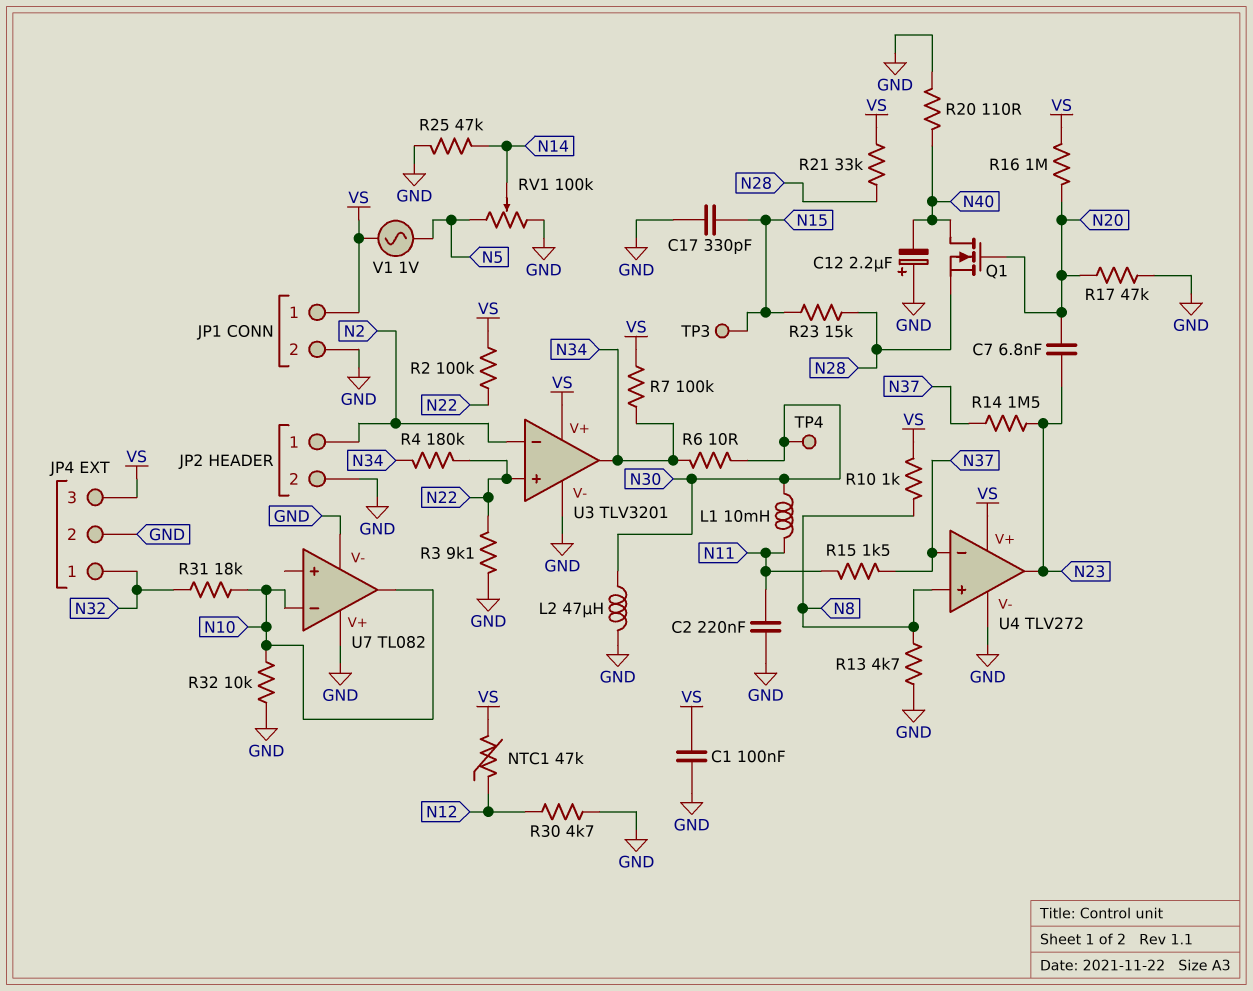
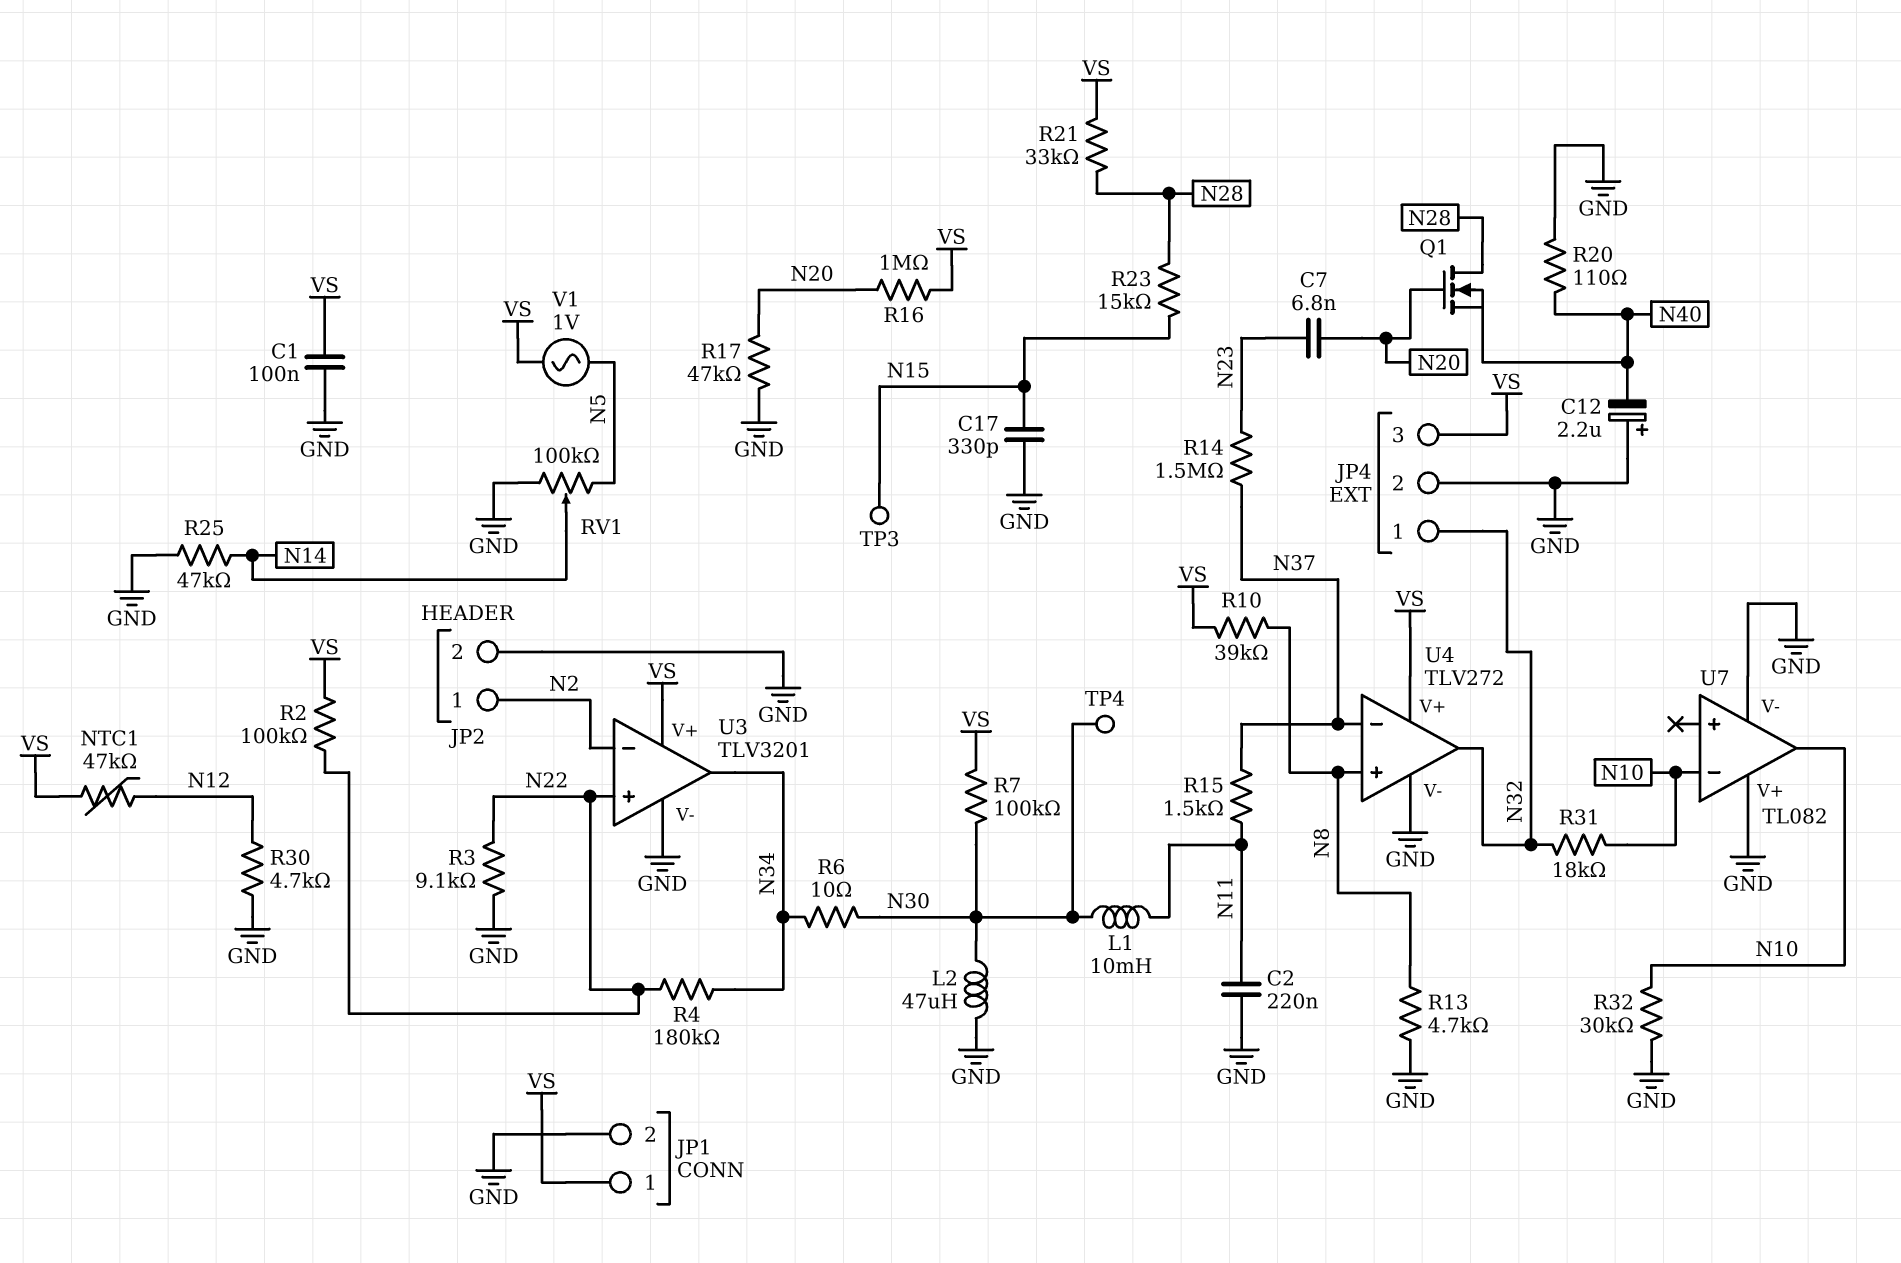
Q1: NMOS (G N20, D N40, S N28) -> NMOS (G N20, D N28, S N40)
R7: 100k (N34, VS) -> 100k (N30, VS)
R10: 1k (N8, VS) -> 39k (N8, VS)
R32: 10k (GND, N10) -> 30k (GND, N10)
U4 pin out: N23 -> N32

